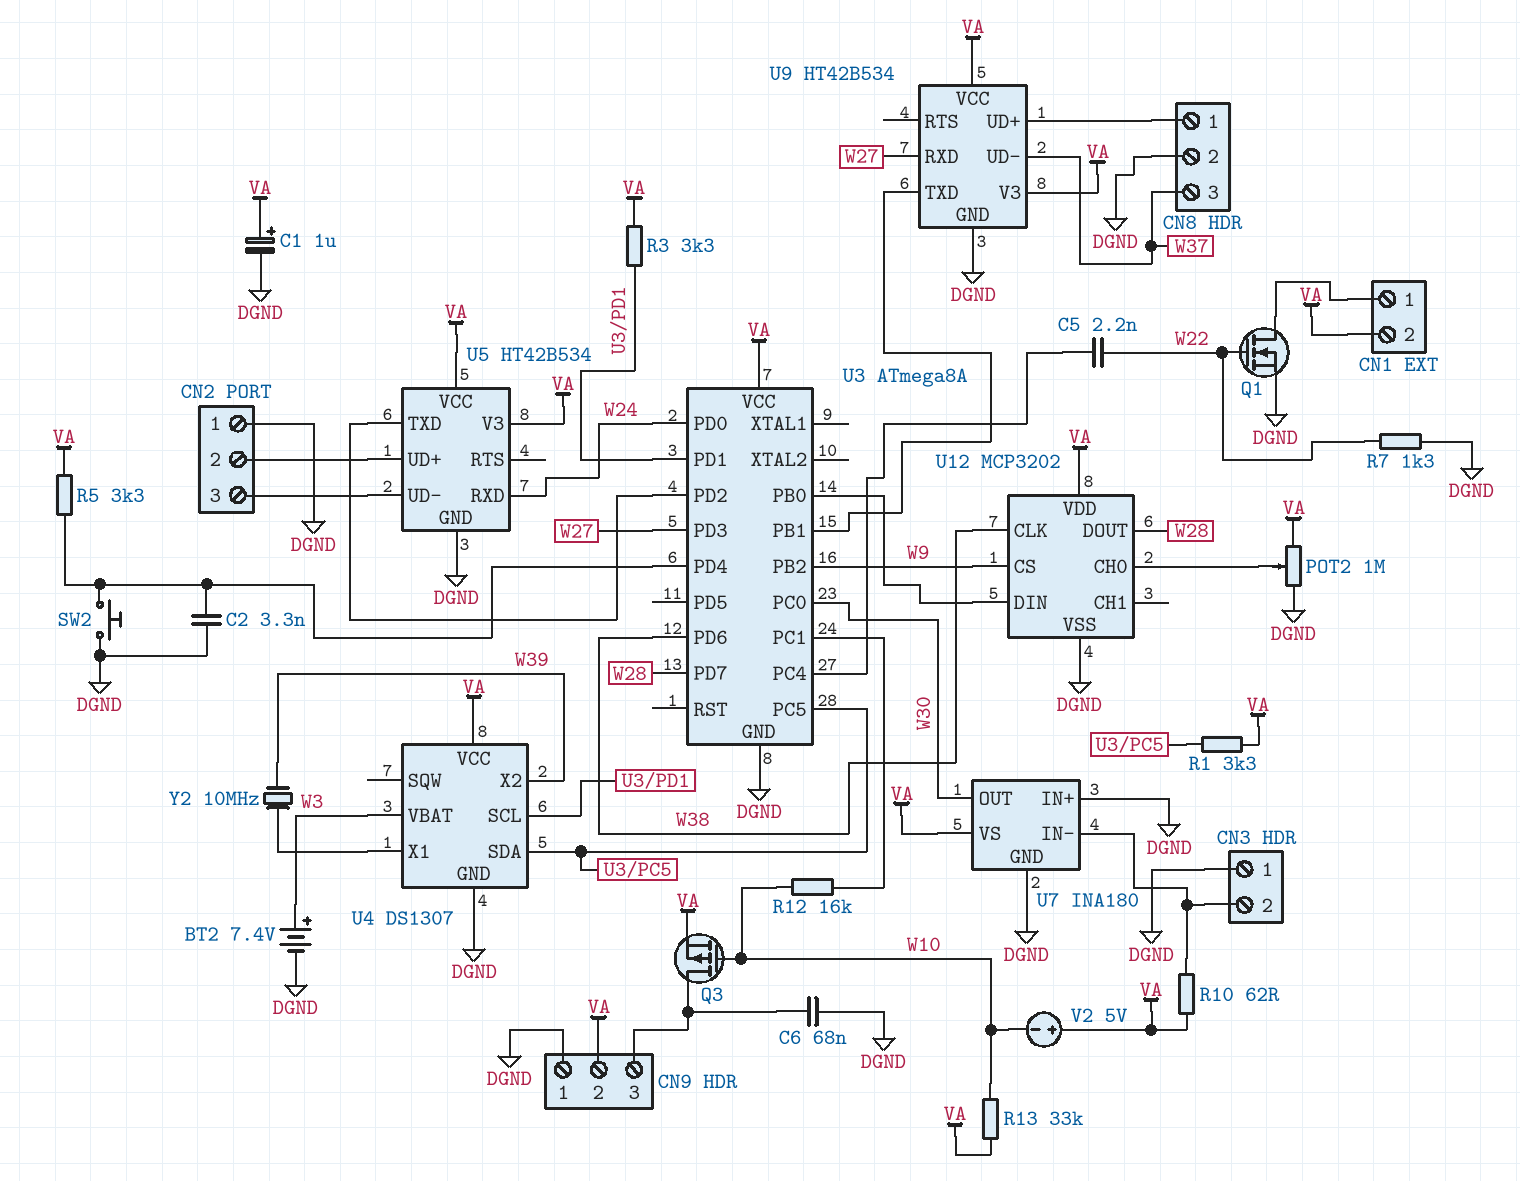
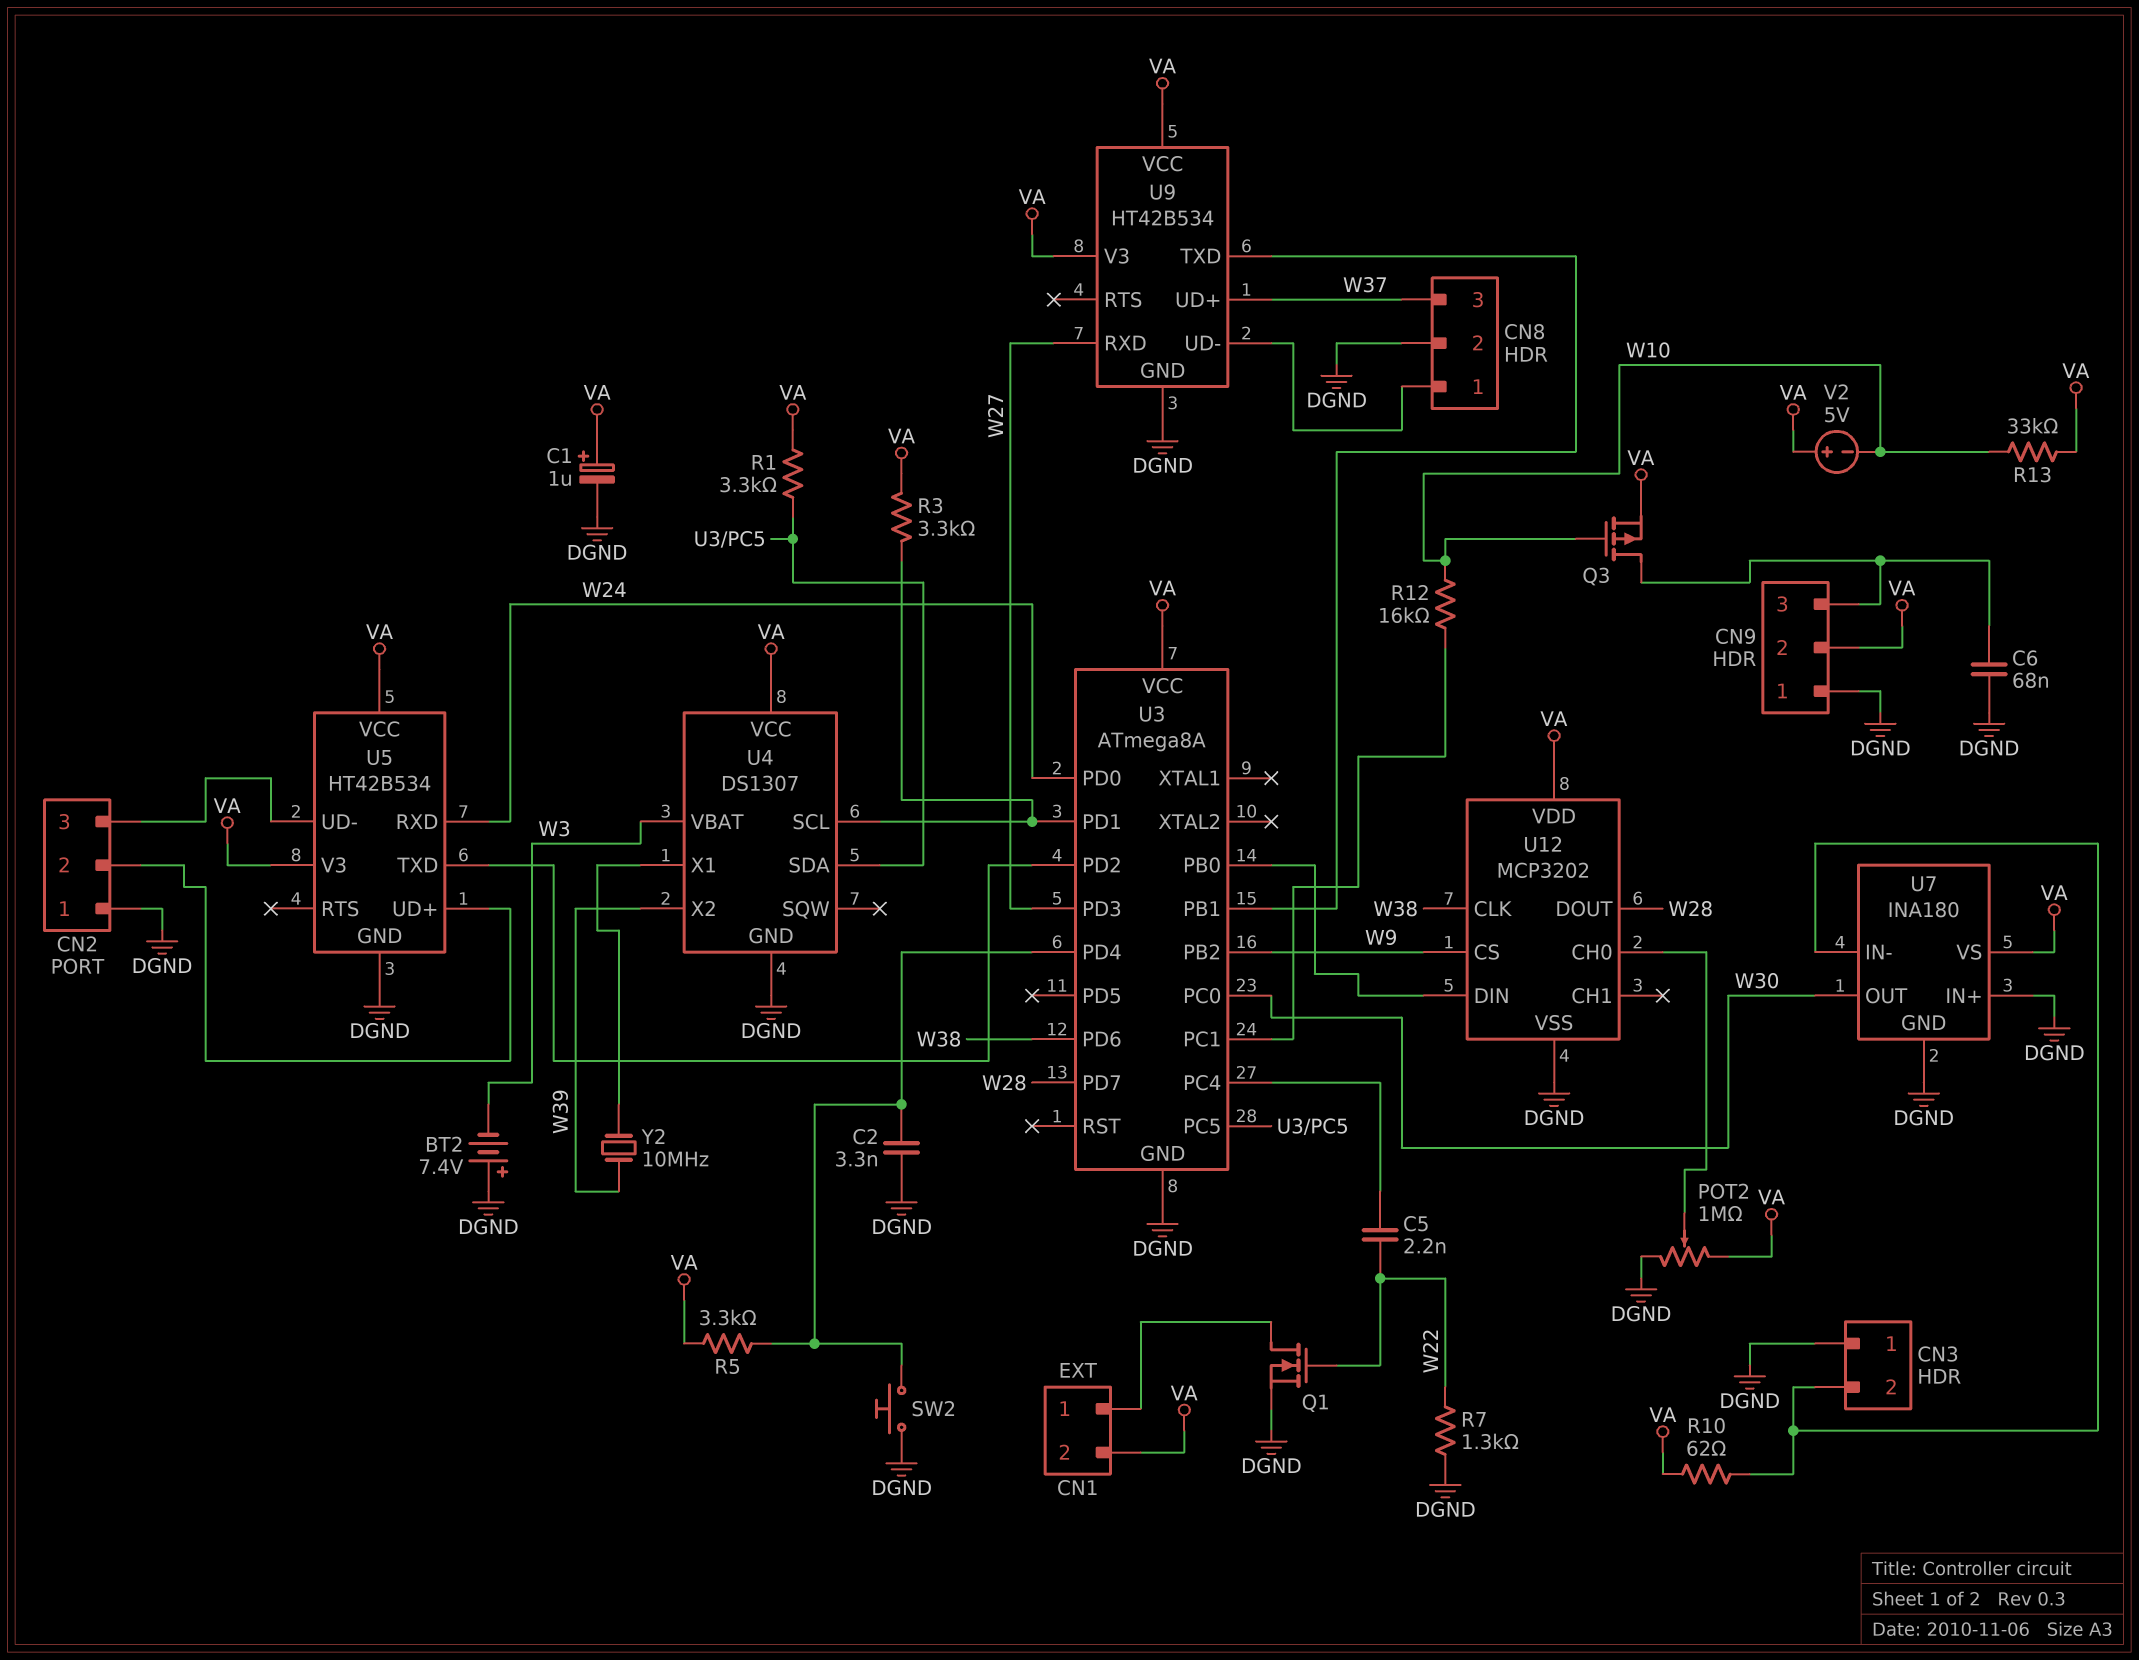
BT2: 7.4V (plus W3, minus DGND) -> 7.4V (plus DGND, minus W3)
U9 pin UD+: CN8/1 -> W37
U9 pin UD-: W37 -> CN8/1

